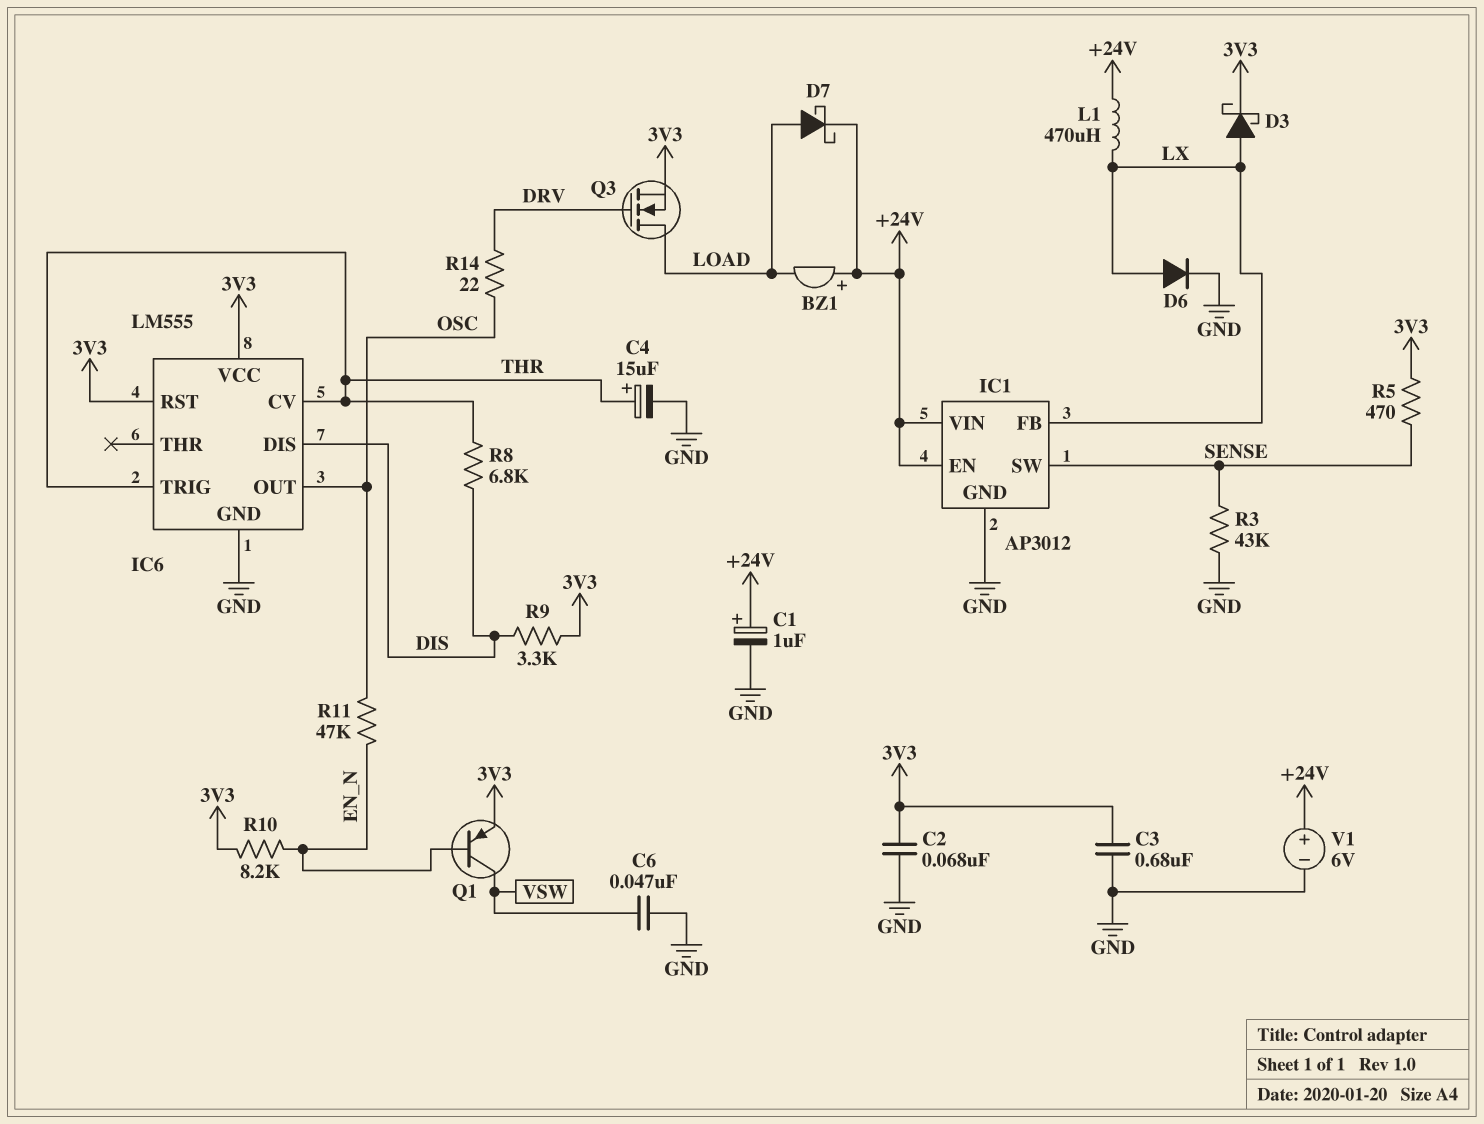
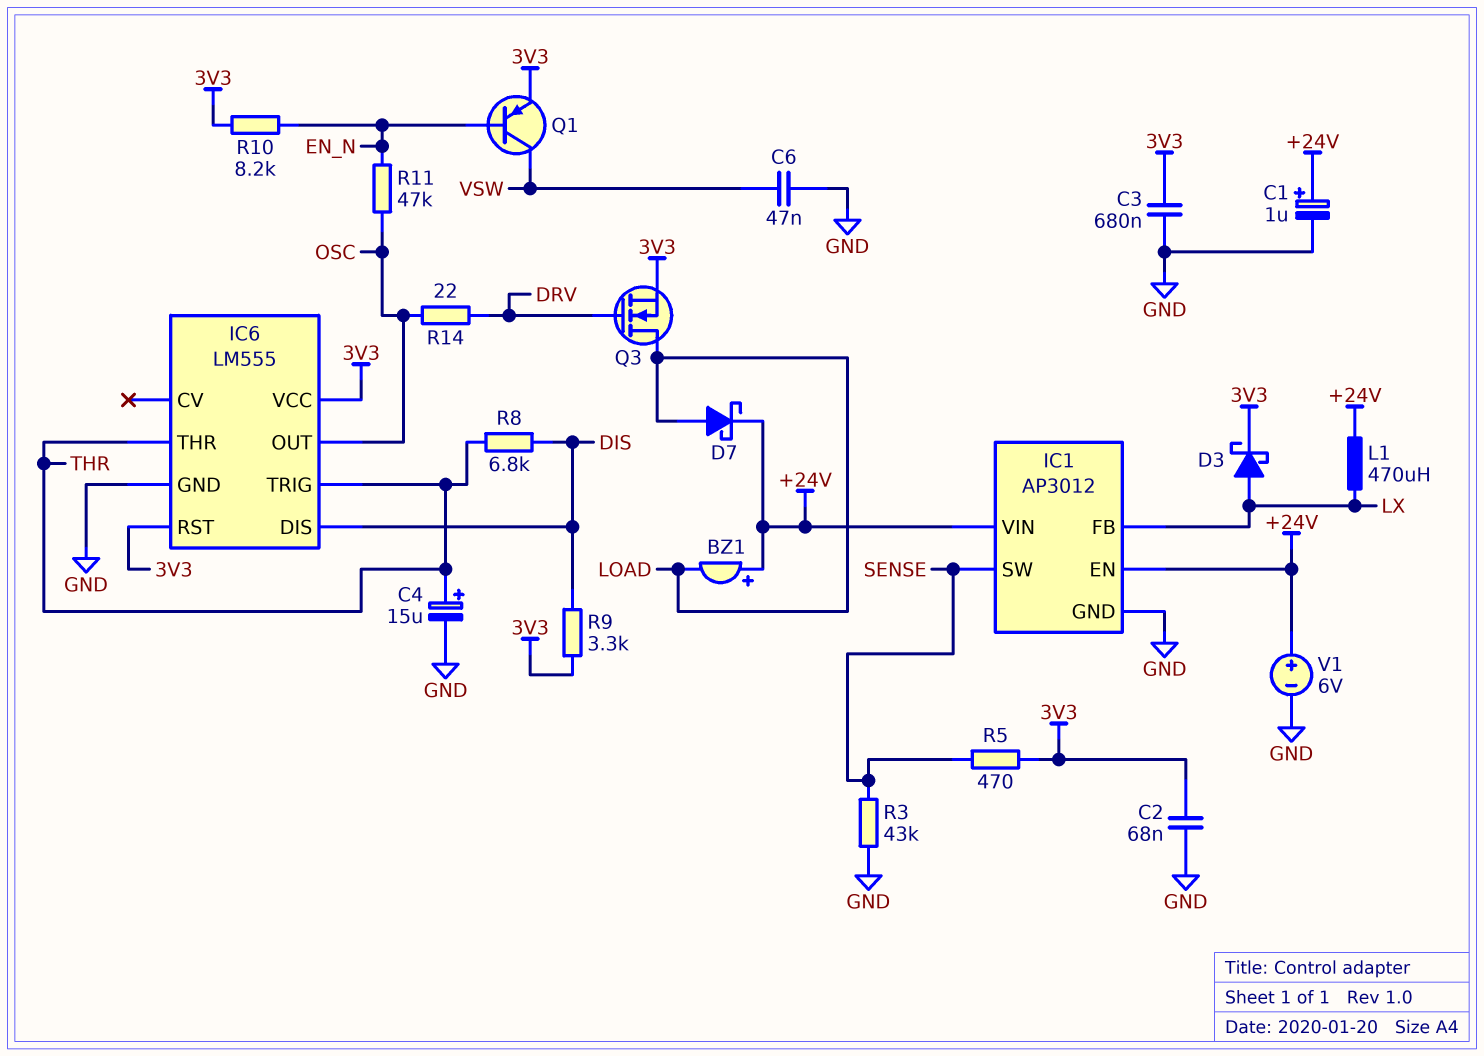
D6: diode (A LX, K GND) -> none
IC6 pin CV: THR -> none
IC6 pin THR: none -> THR

